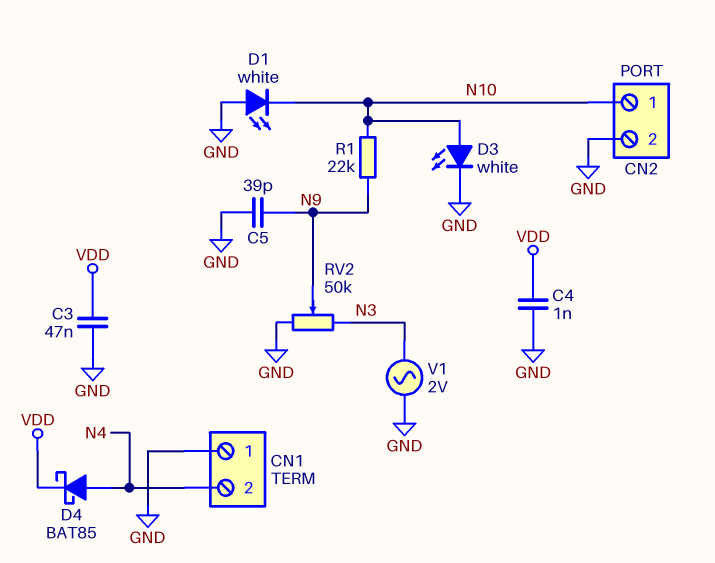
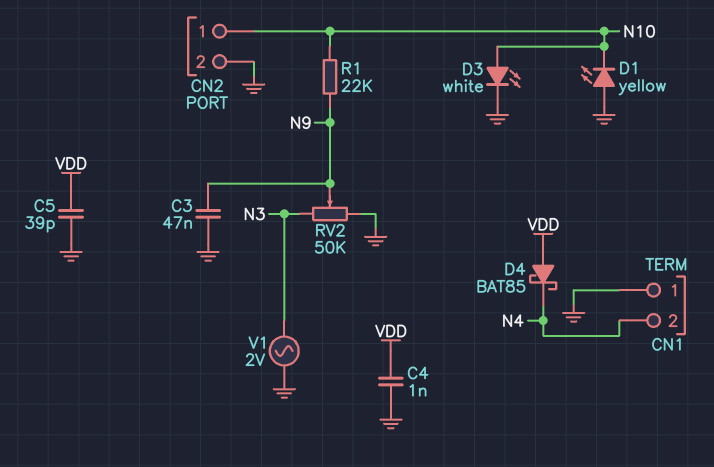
C3: 47nF (GND, VDD) -> 47nF (GND, N9)
C5: 39pF (GND, N9) -> 39pF (GND, VDD)
D1: LED white (A GND, K N10) -> LED yellow (A GND, K N10)
D4: schottky BAT85 (A N4, K VDD) -> schottky BAT85 (A VDD, K N4)

